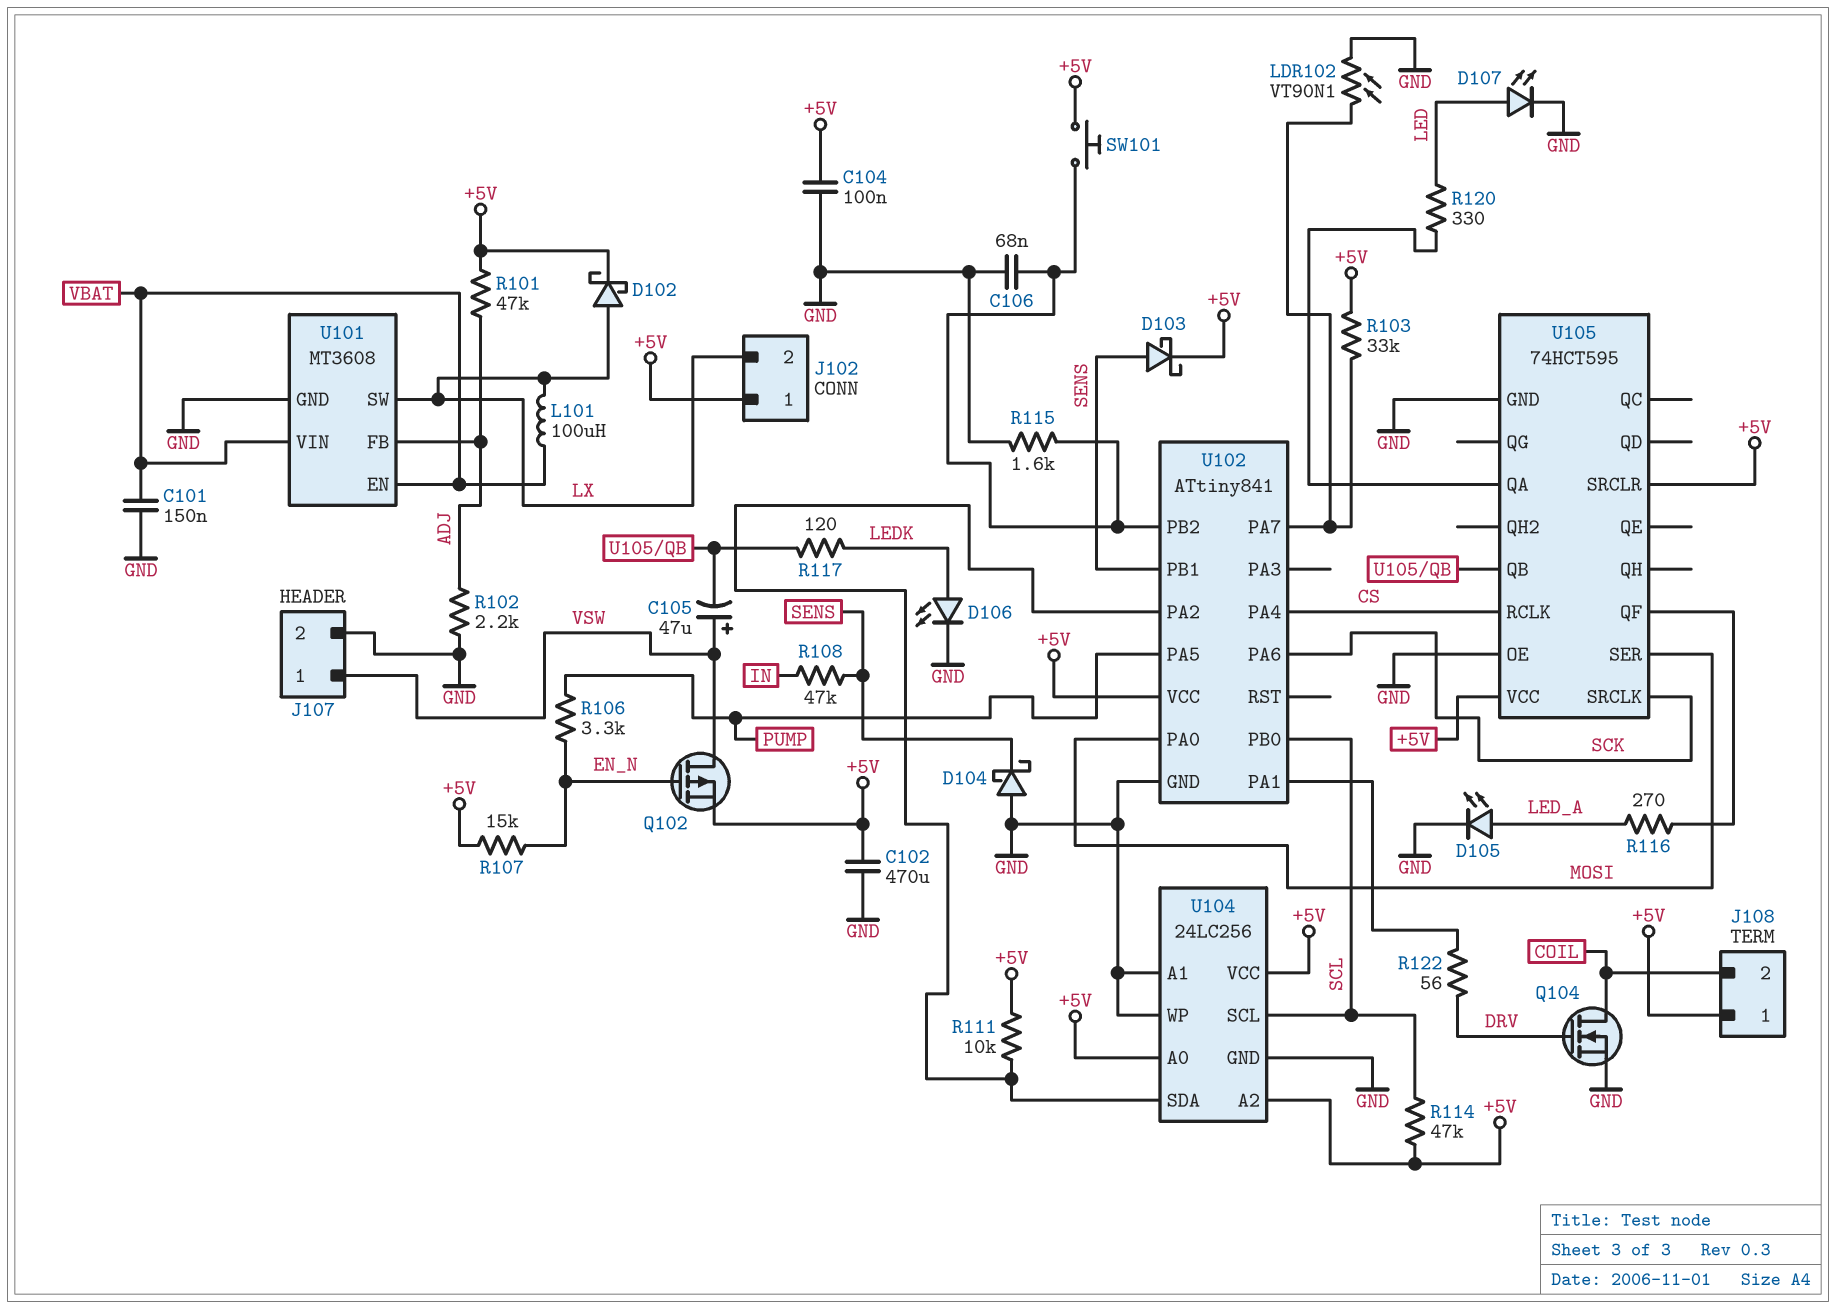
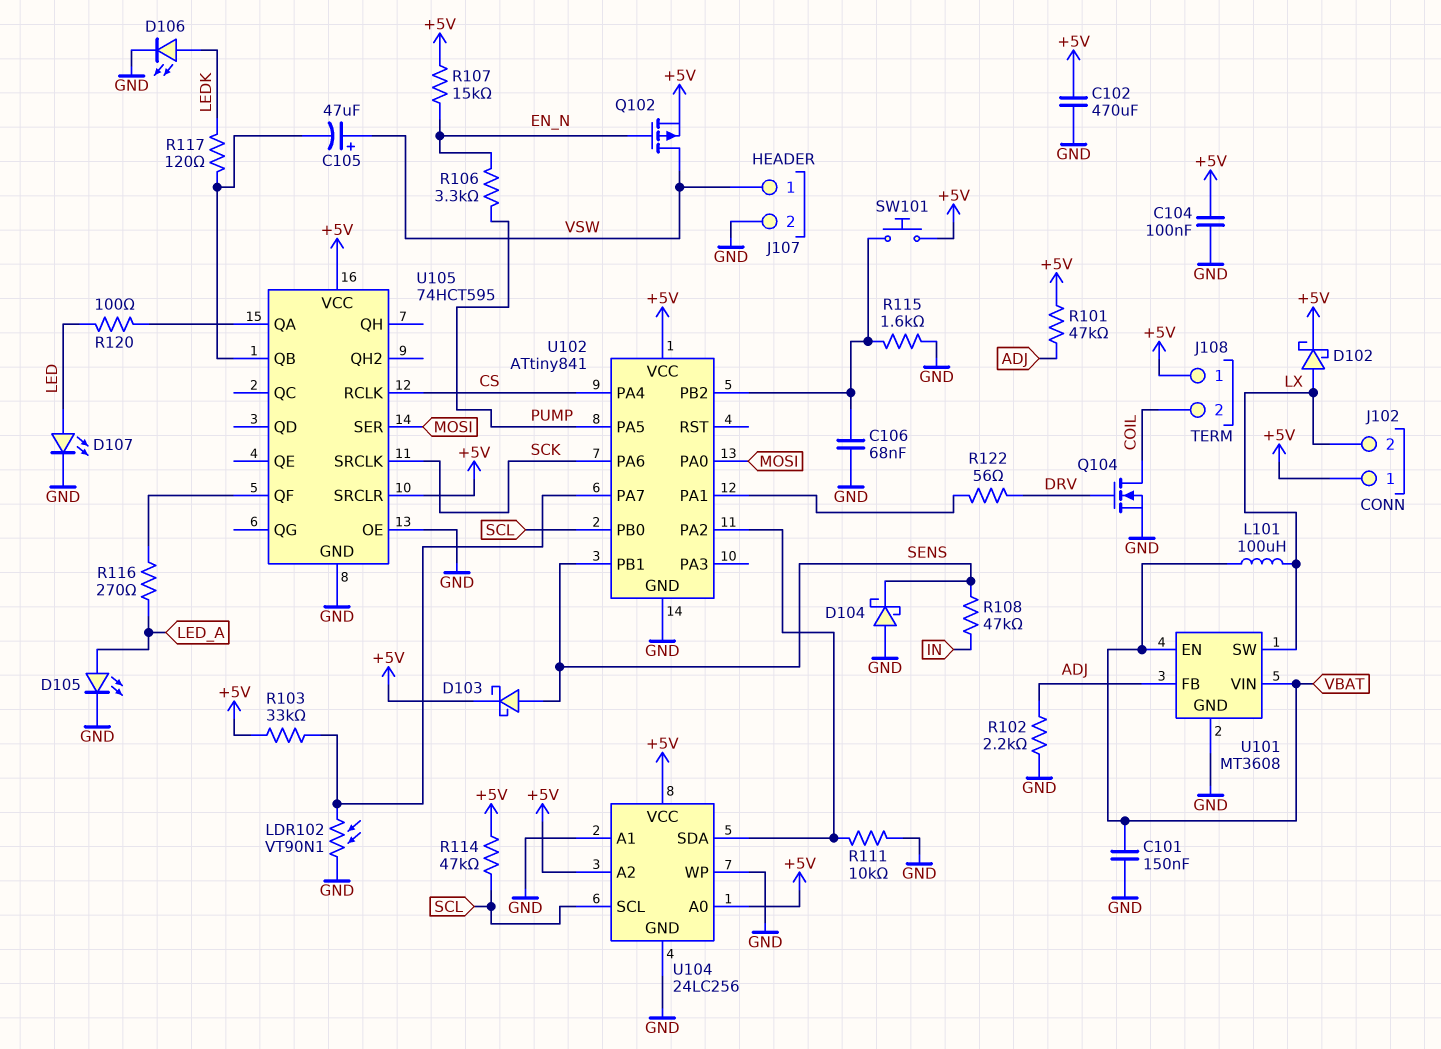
R111: 10k (+5V, U102/PA2) -> 10k (GND, U102/PA2)
R120: 330 (LED, U105/QA) -> 100 (LED, U105/QA)

